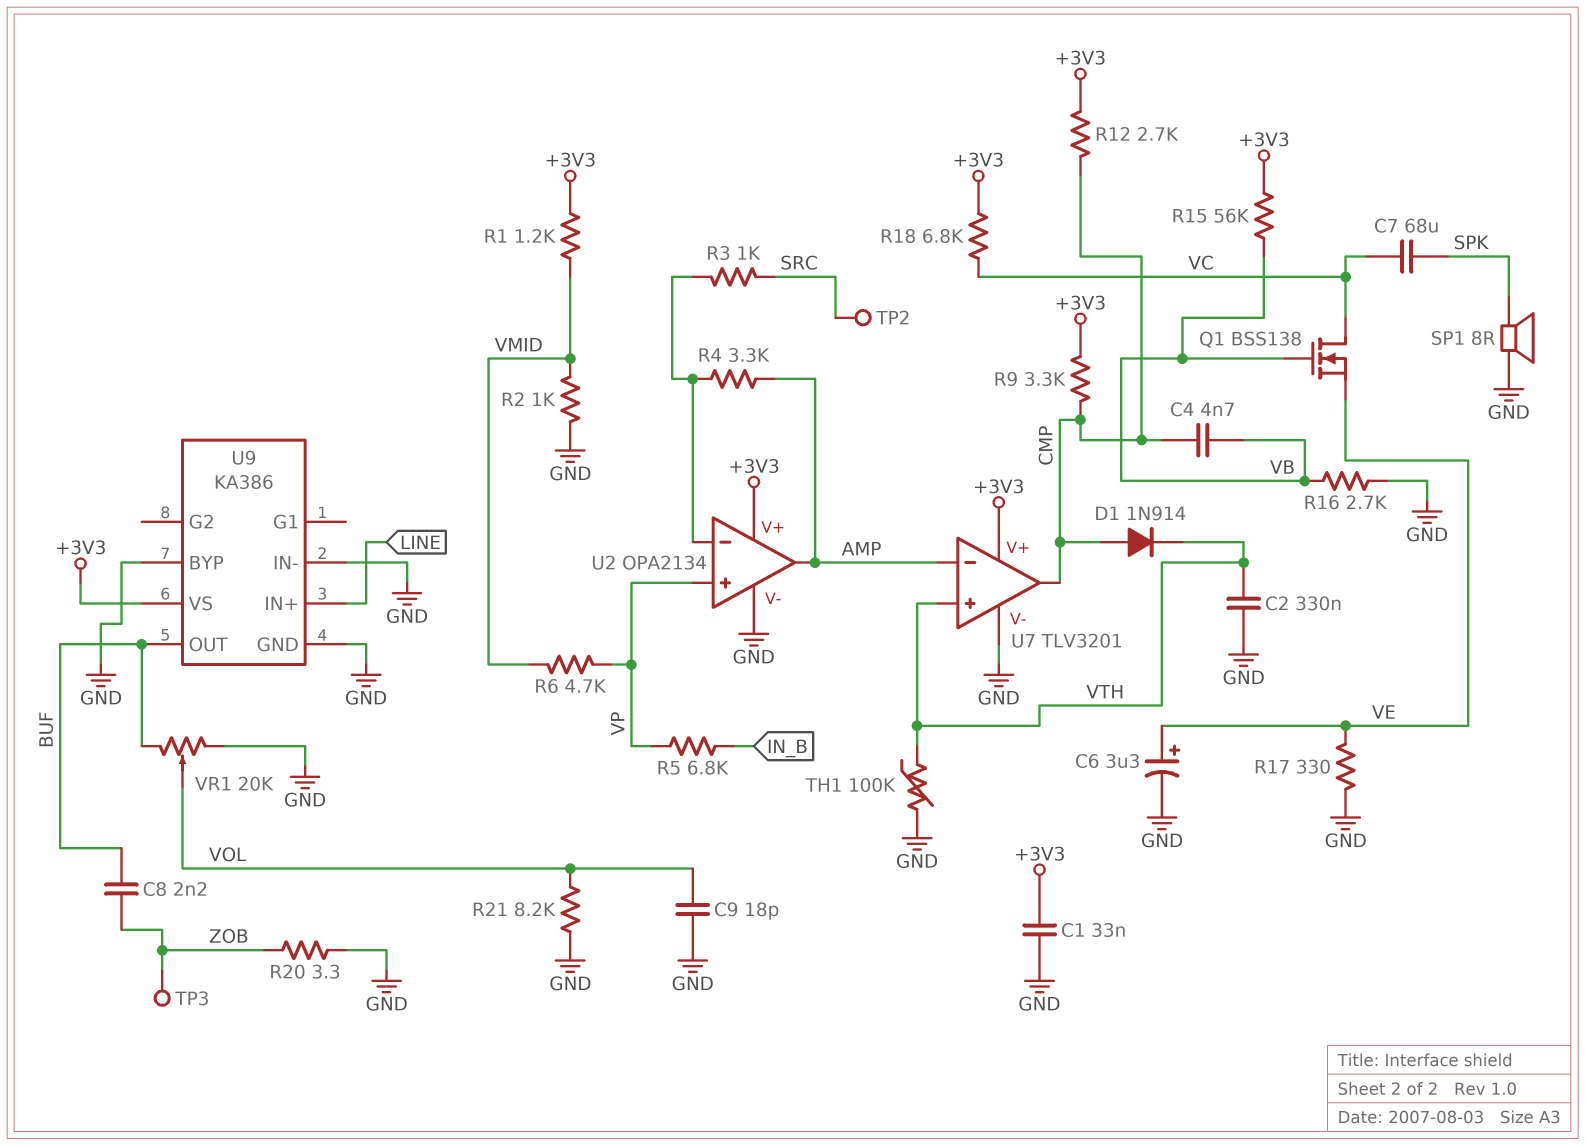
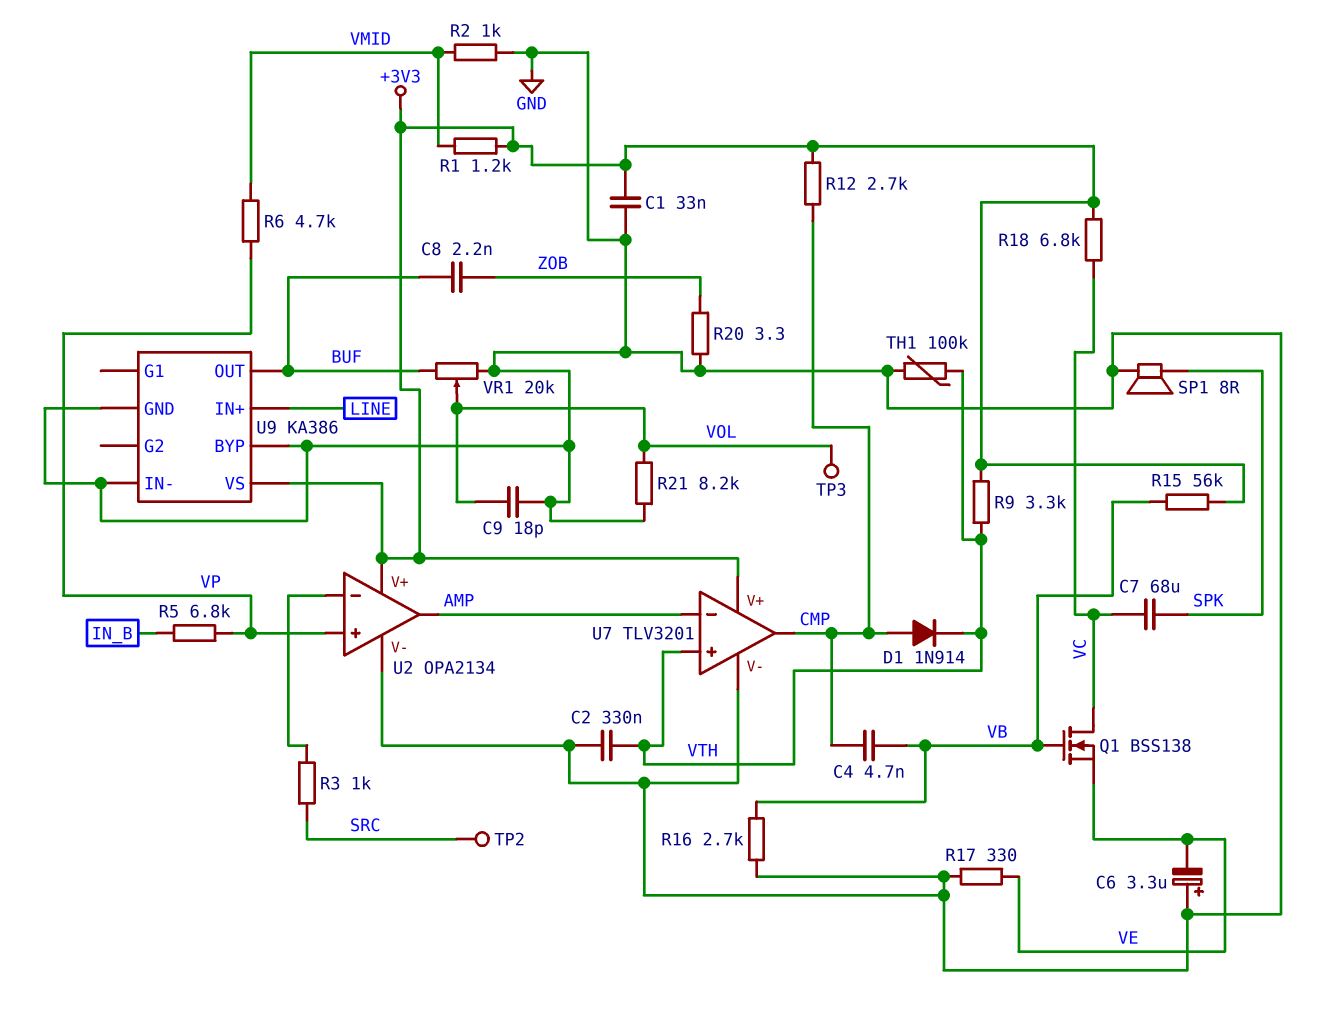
C6: 3.3uF (plus VE, minus GND) -> 3.3uF (plus GND, minus VE)
R4: 3.3k (AMP, U2/in-) -> none
R9: 3.3k (+3V3, CMP) -> 3.3k (+3V3, VTH)
TP3: test point (ZOB) -> test point (VOL)

